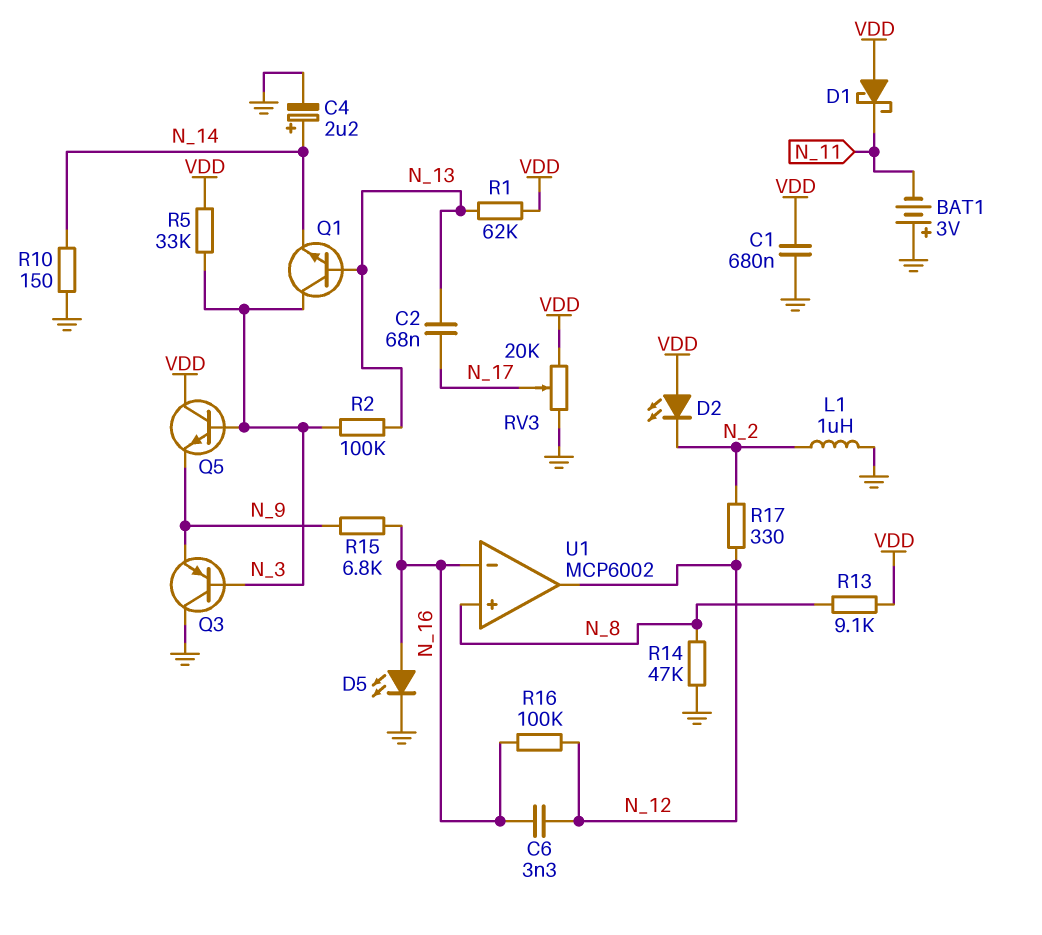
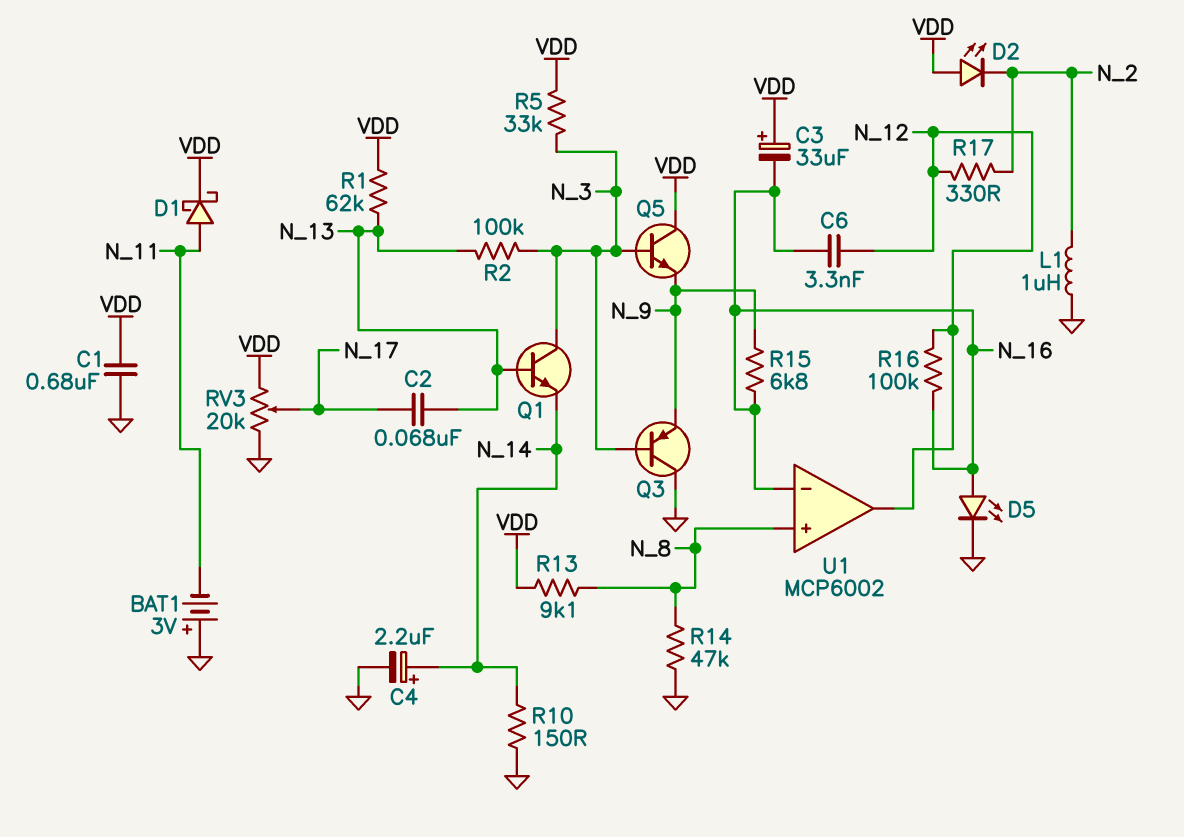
C3: none -> 33uF (plus VDD, minus N_16)
D1: schottky (A VDD, K N_11) -> schottky (A N_11, K VDD)

